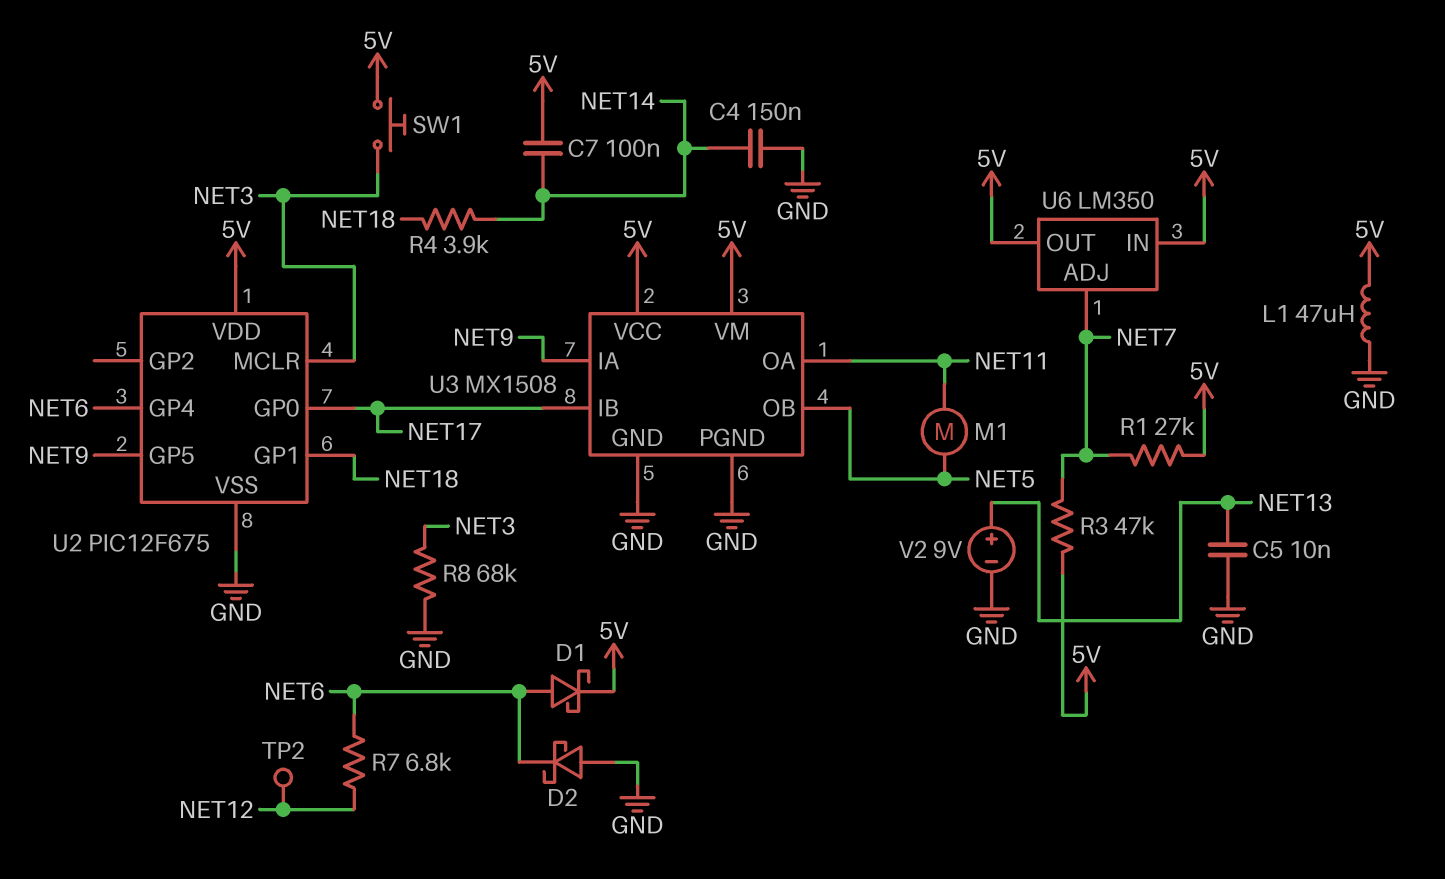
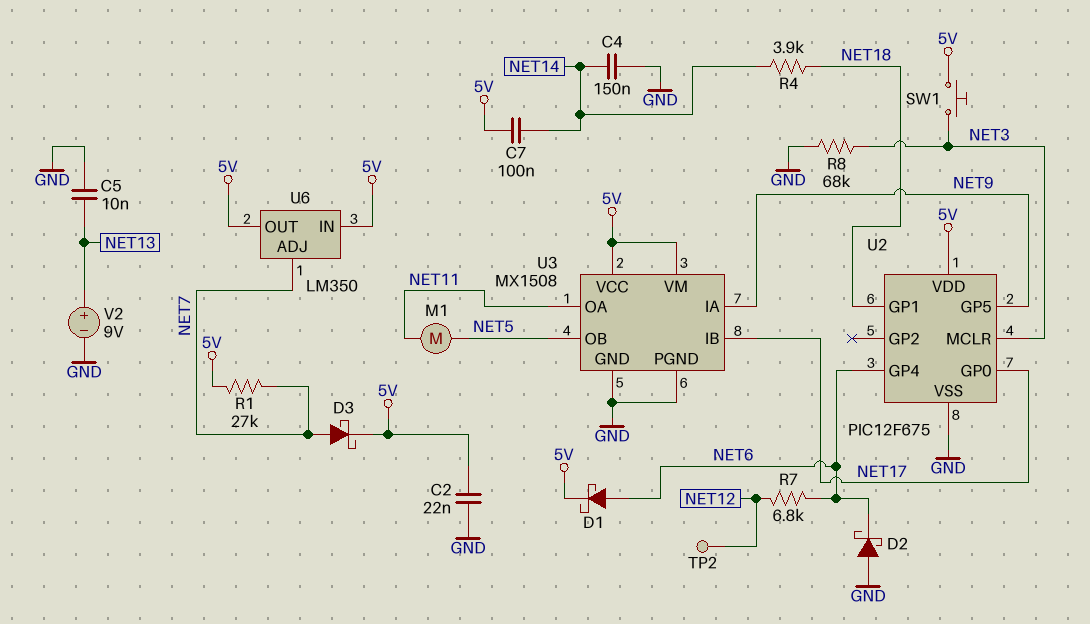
C2: none -> 22nF (5V, GND)
D3: none -> schottky (A NET7, K 5V)
L1: 47uH (5V, GND) -> none
R3: 47k (5V, NET7) -> none

